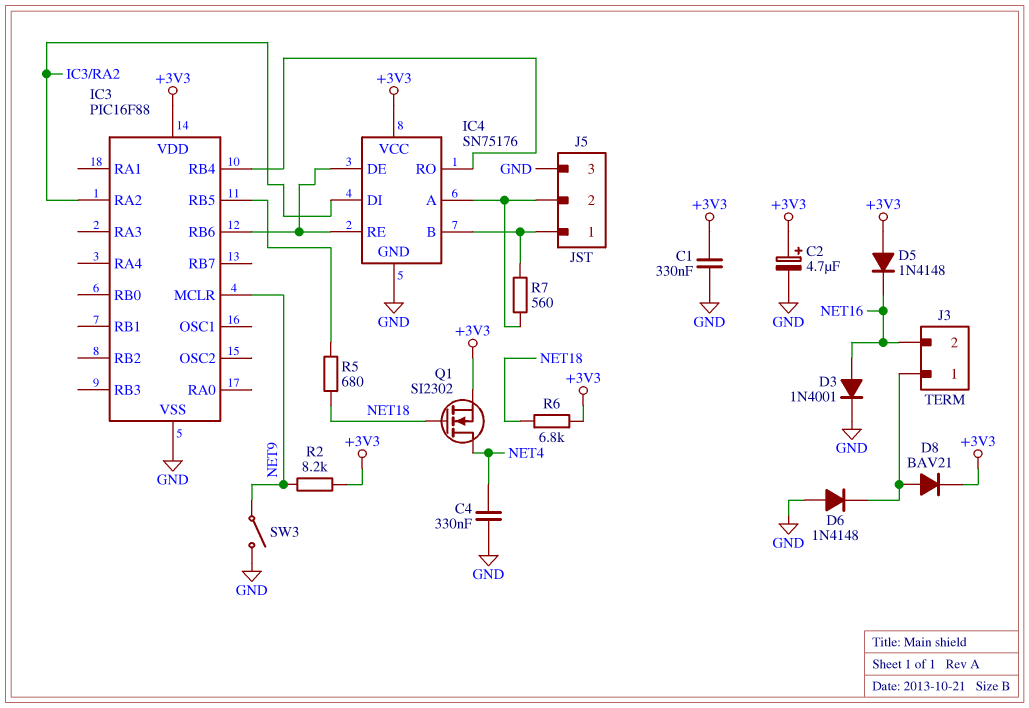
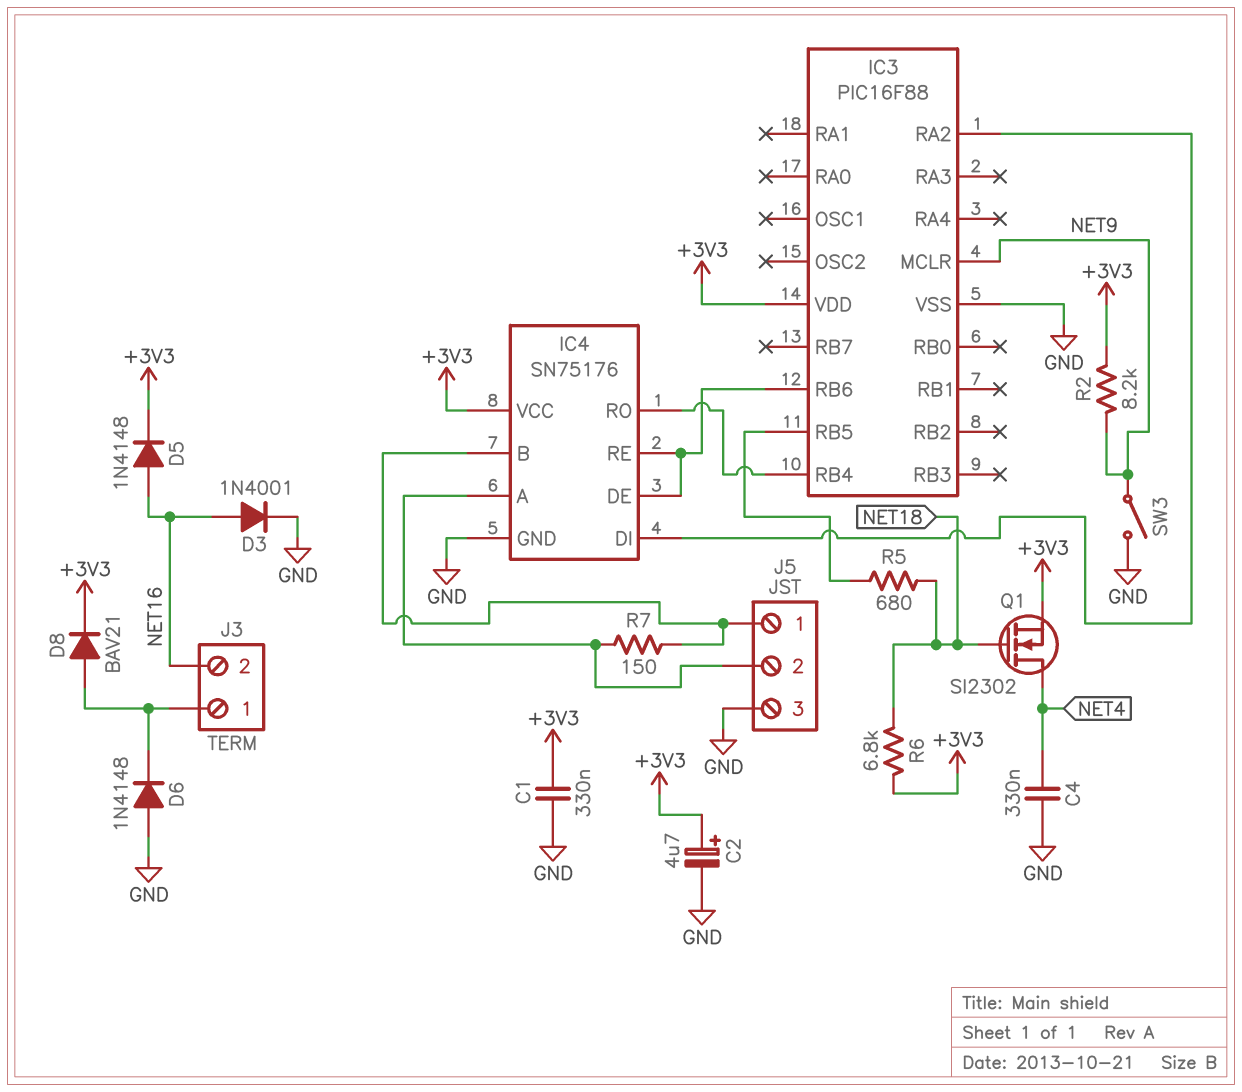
D5: diode 1N4148 (A +3V3, K NET16) -> diode 1N4148 (A NET16, K +3V3)
R7: 560 (IC4/A, IC4/B) -> 150 (IC4/A, IC4/B)

